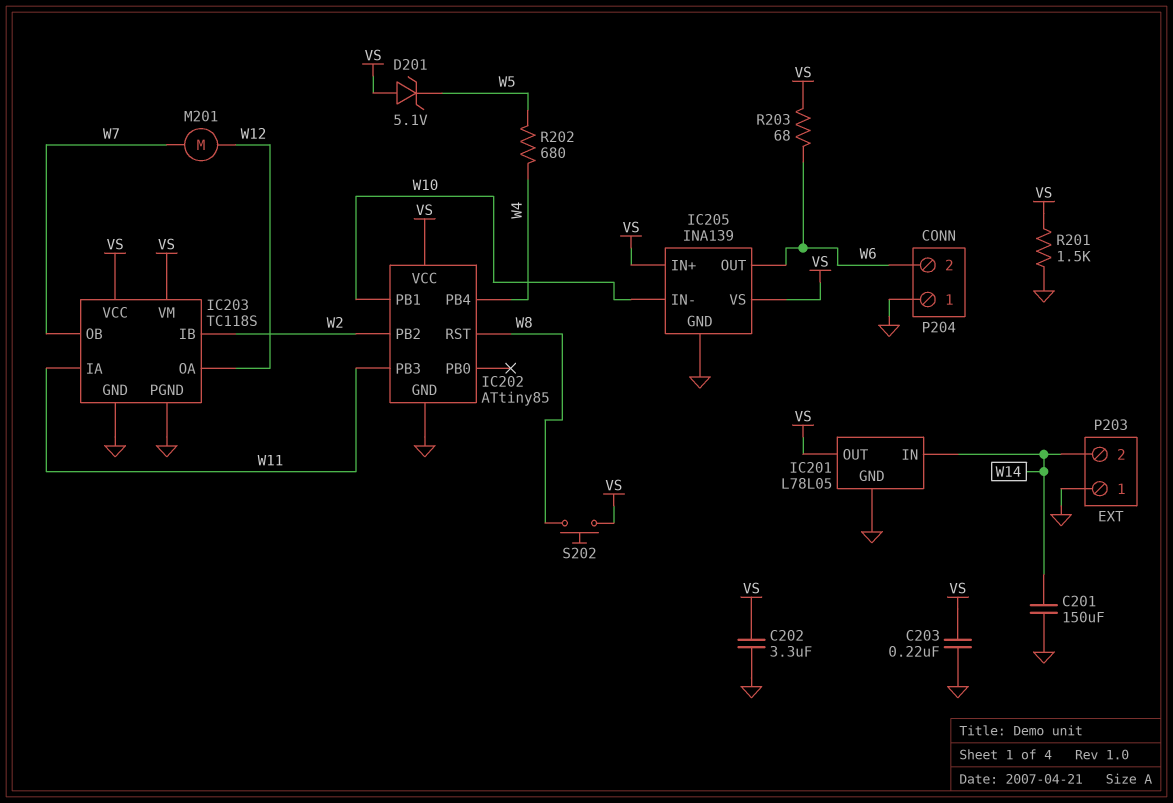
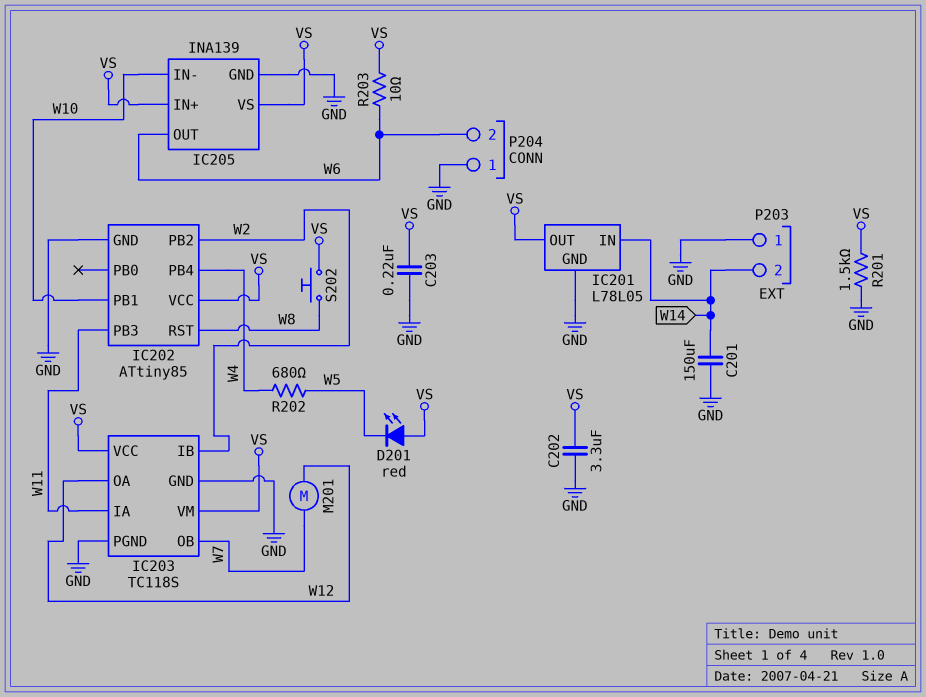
D201: zener 5.1V (A VS, K W5) -> LED red (A VS, K W5)
R203: 68 (VS, W6) -> 10 (VS, W6)

